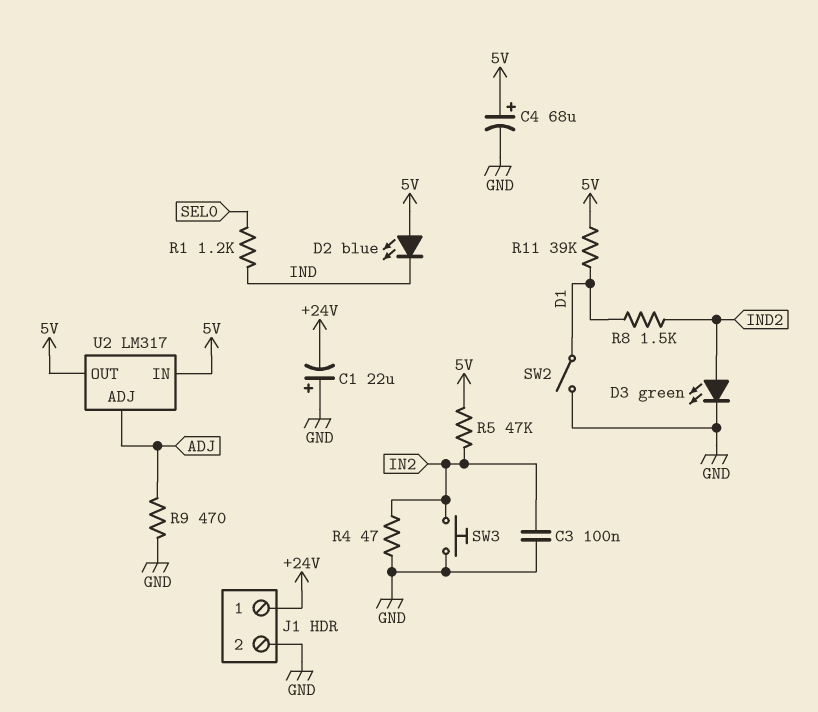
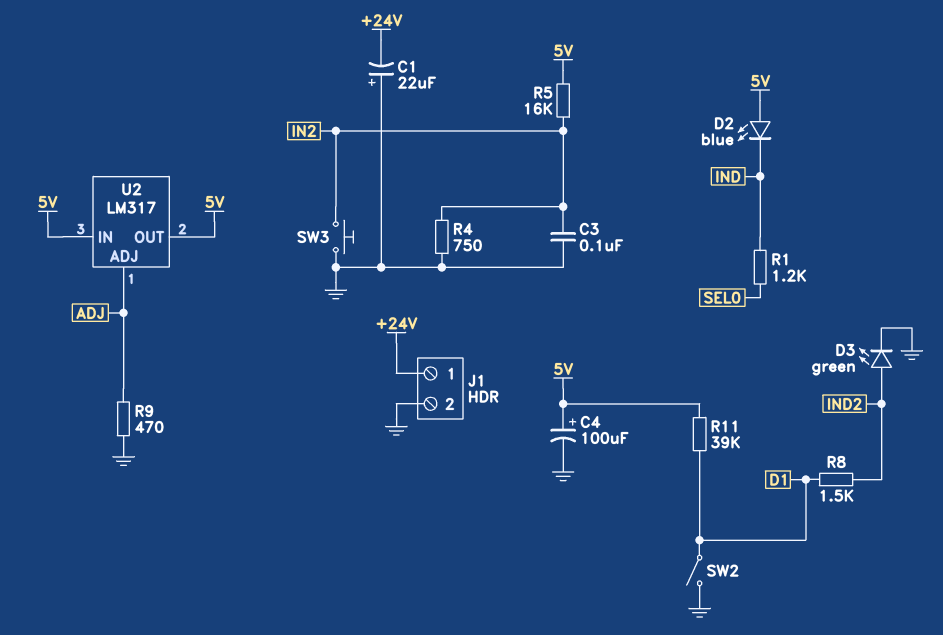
C4: 68uF (plus 5V, minus GND) -> 100uF (plus 5V, minus GND)
R4: 47 (GND, IN2) -> 750 (GND, IN2)
R5: 47k (5V, IN2) -> 16k (5V, IN2)

